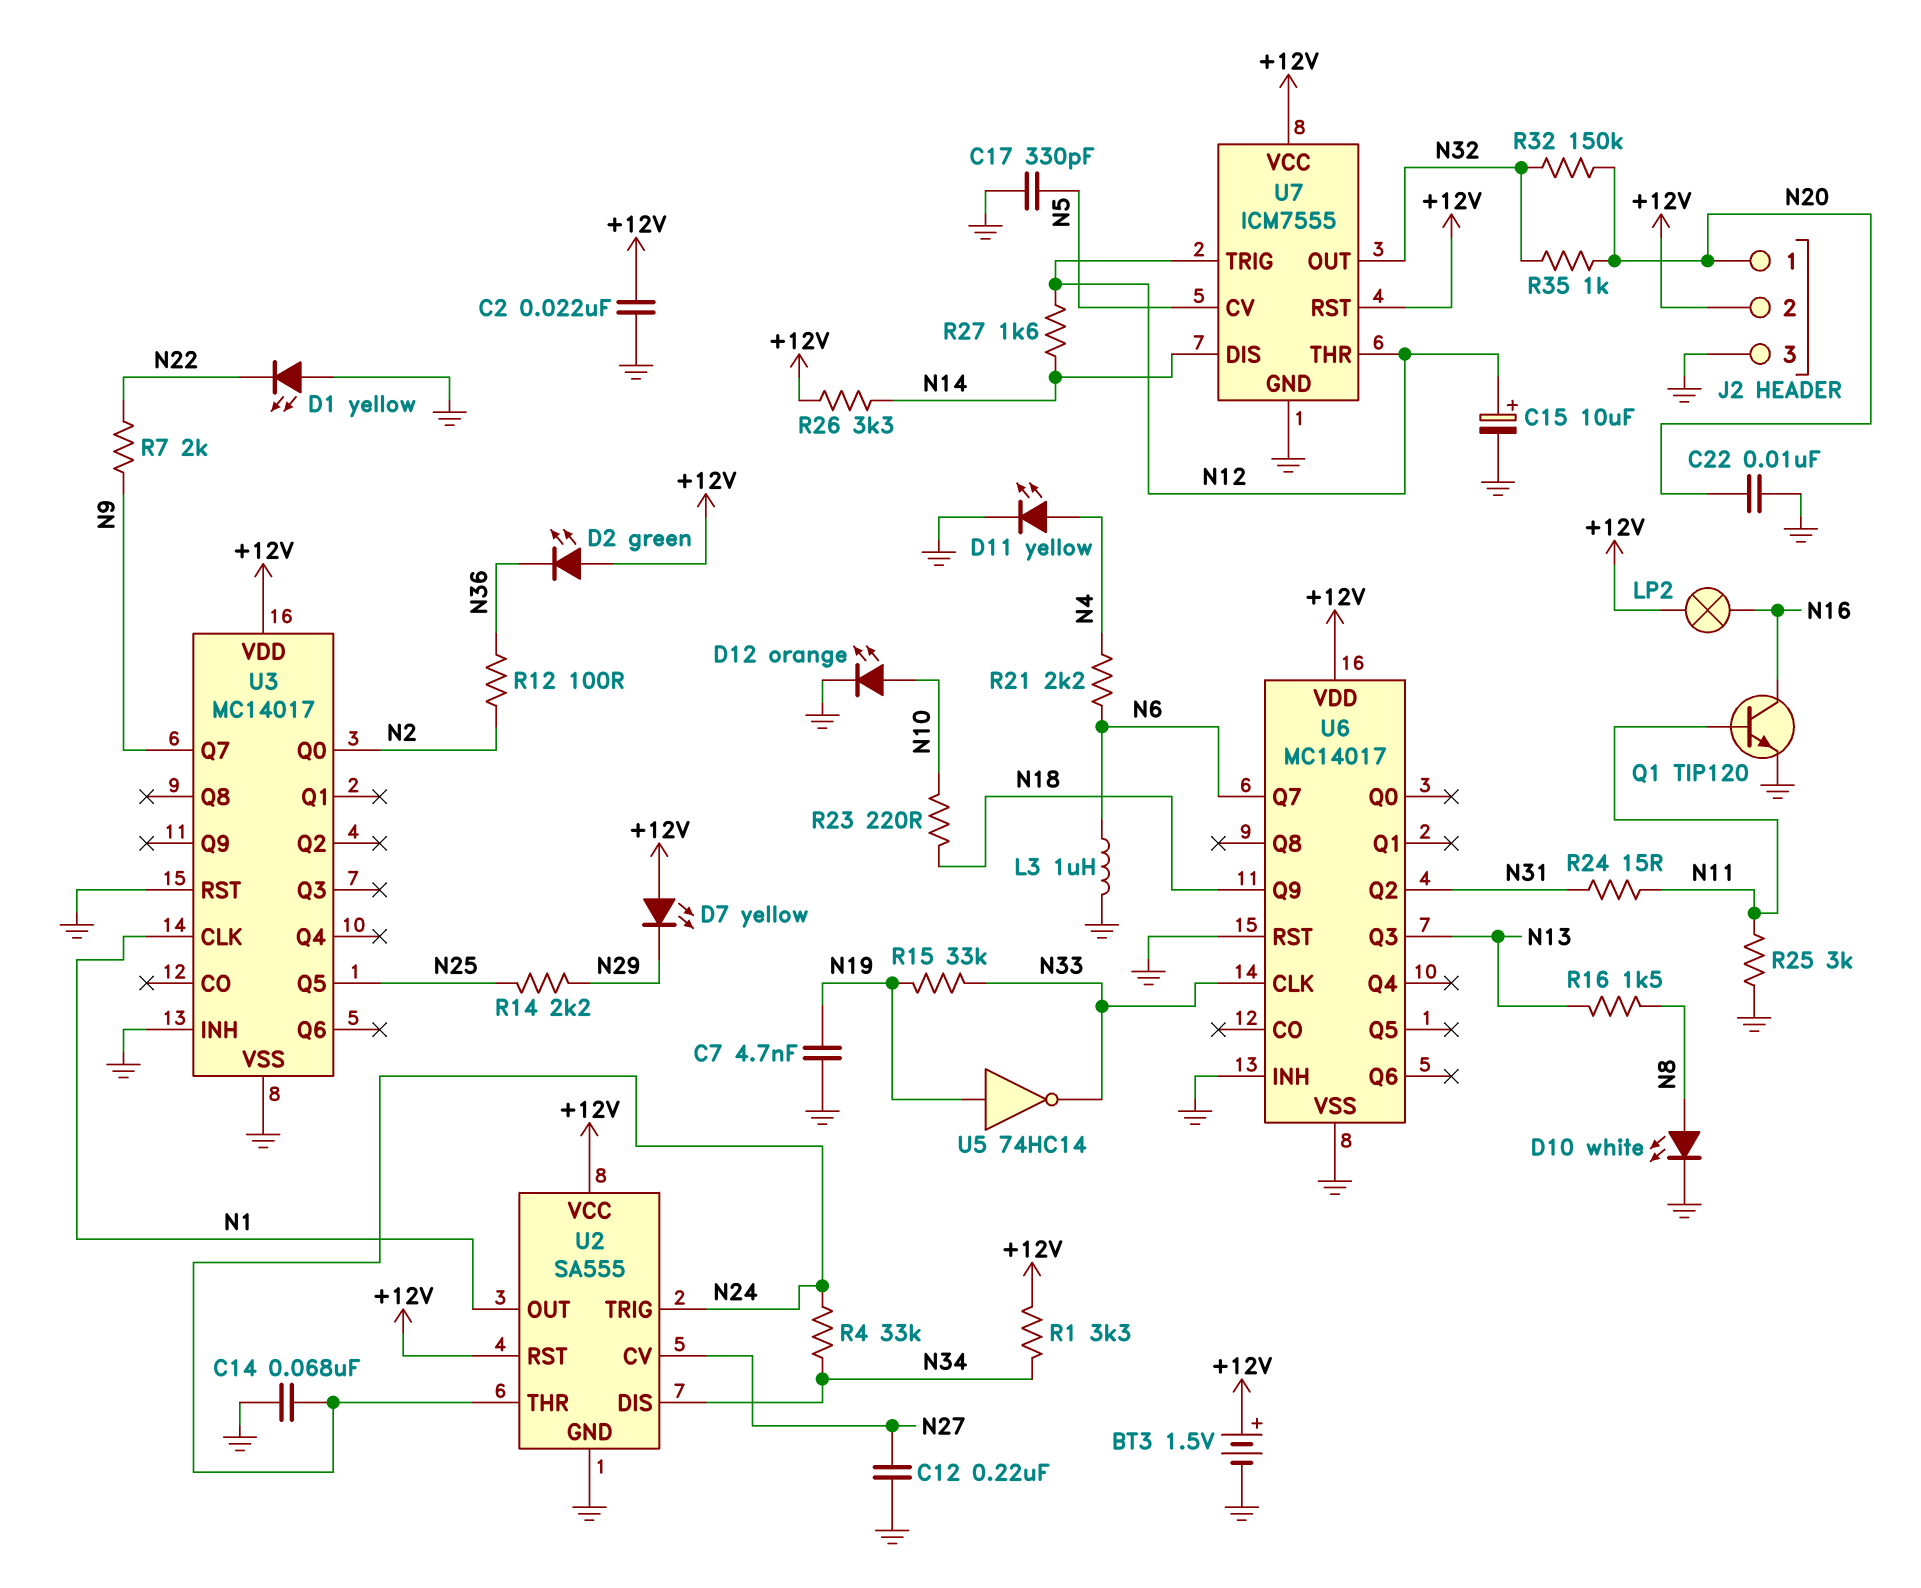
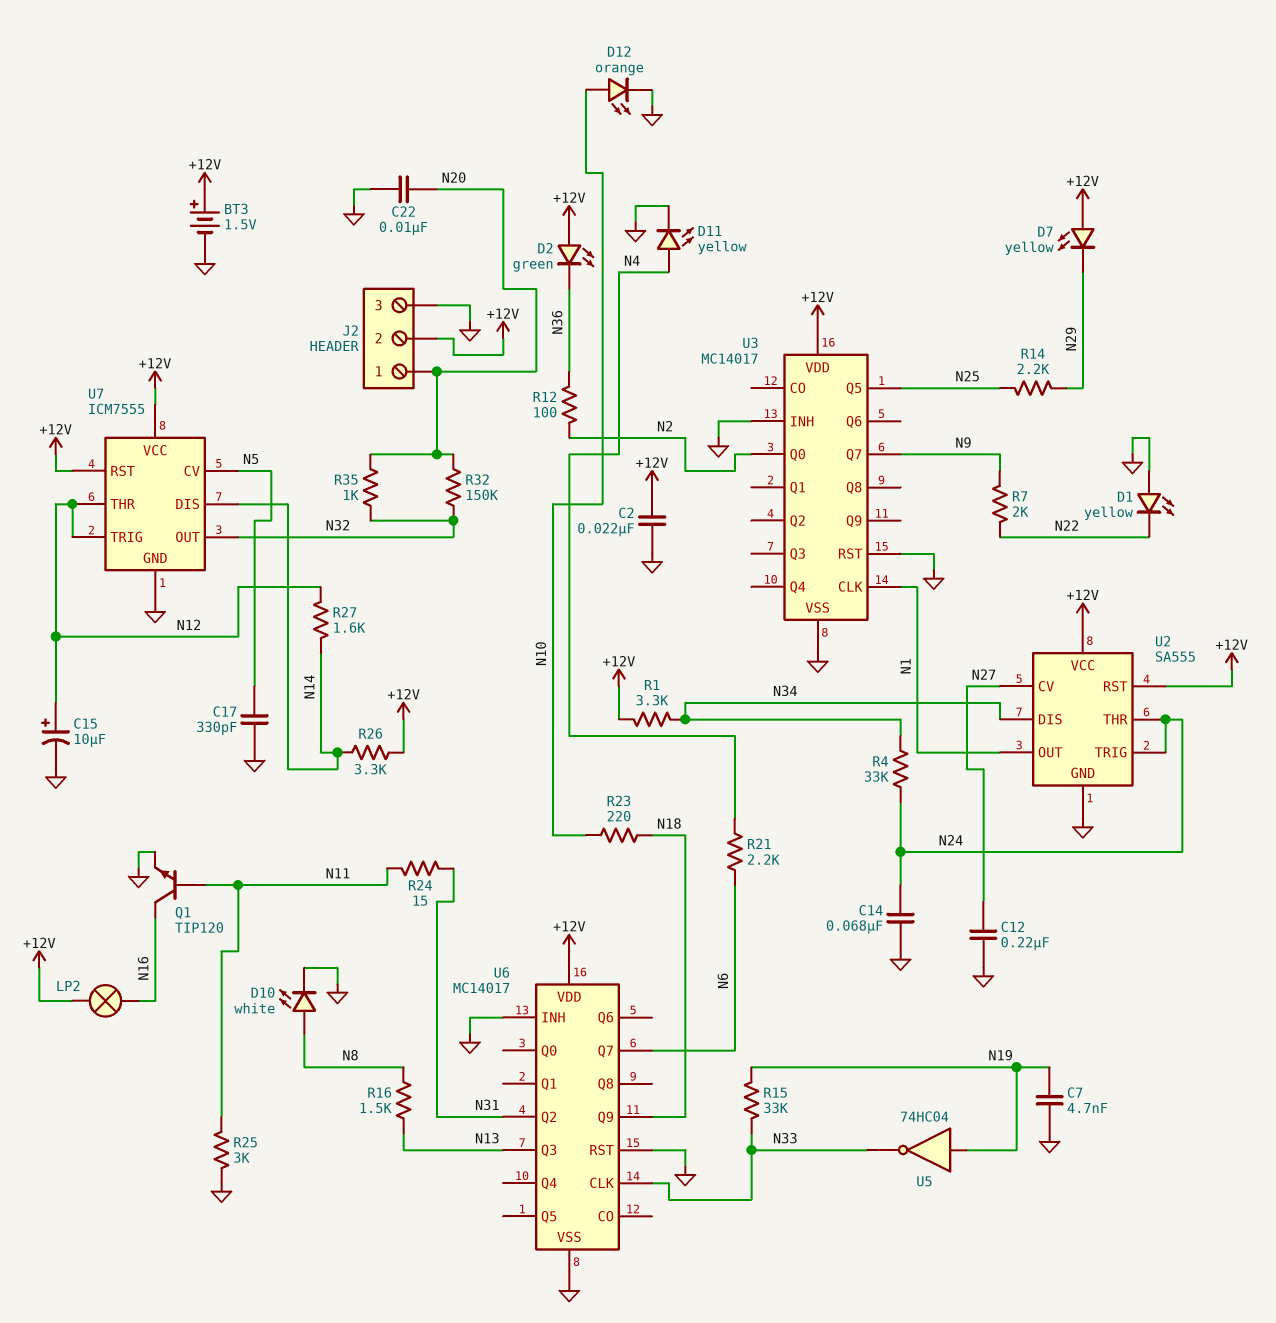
L3: 1uH (GND, N6) -> none
U5: NOT 74HC14 (in N19, out N33) -> NOT 74HC04 (in N19, out N33)

